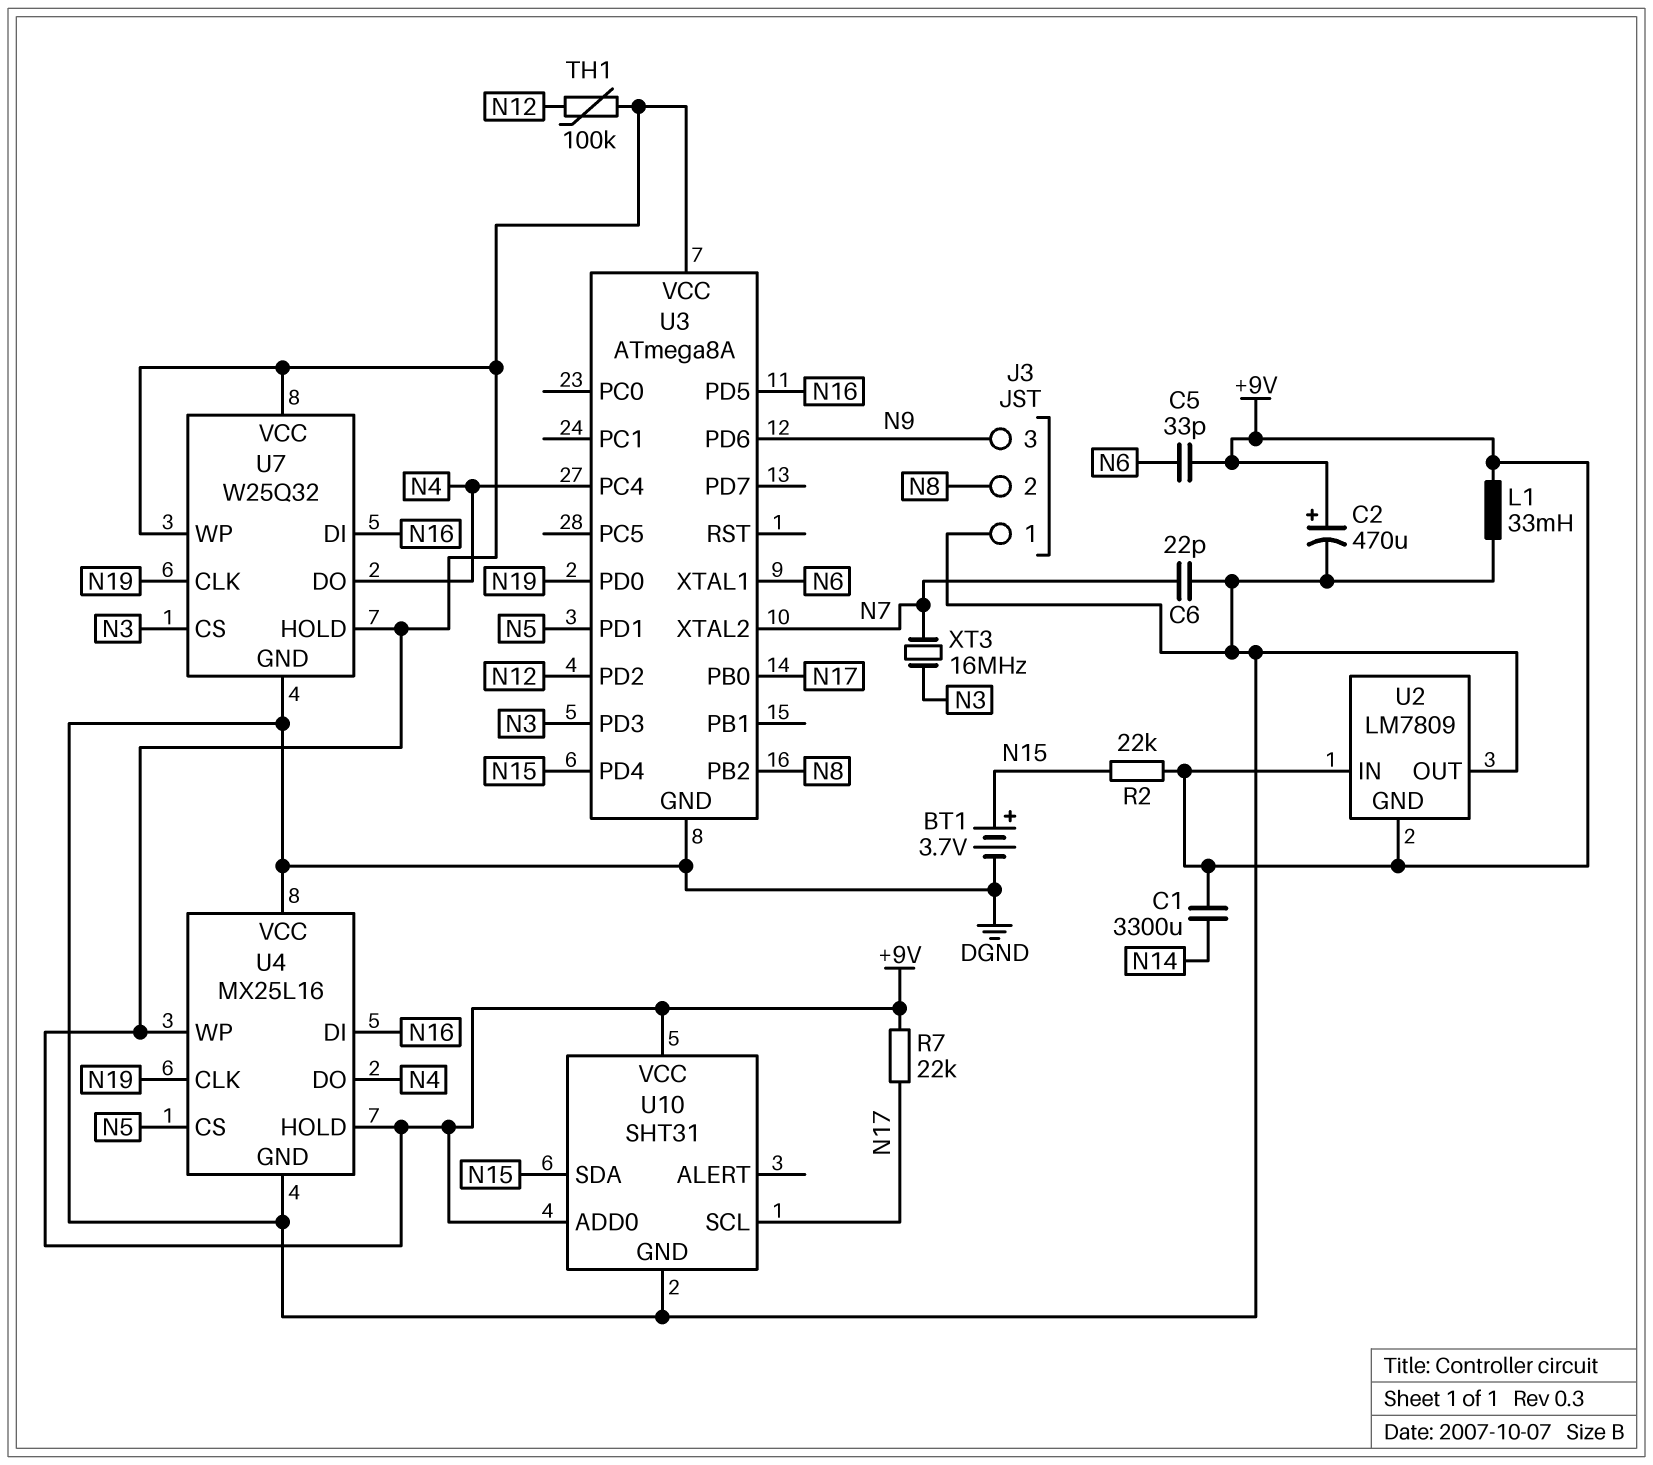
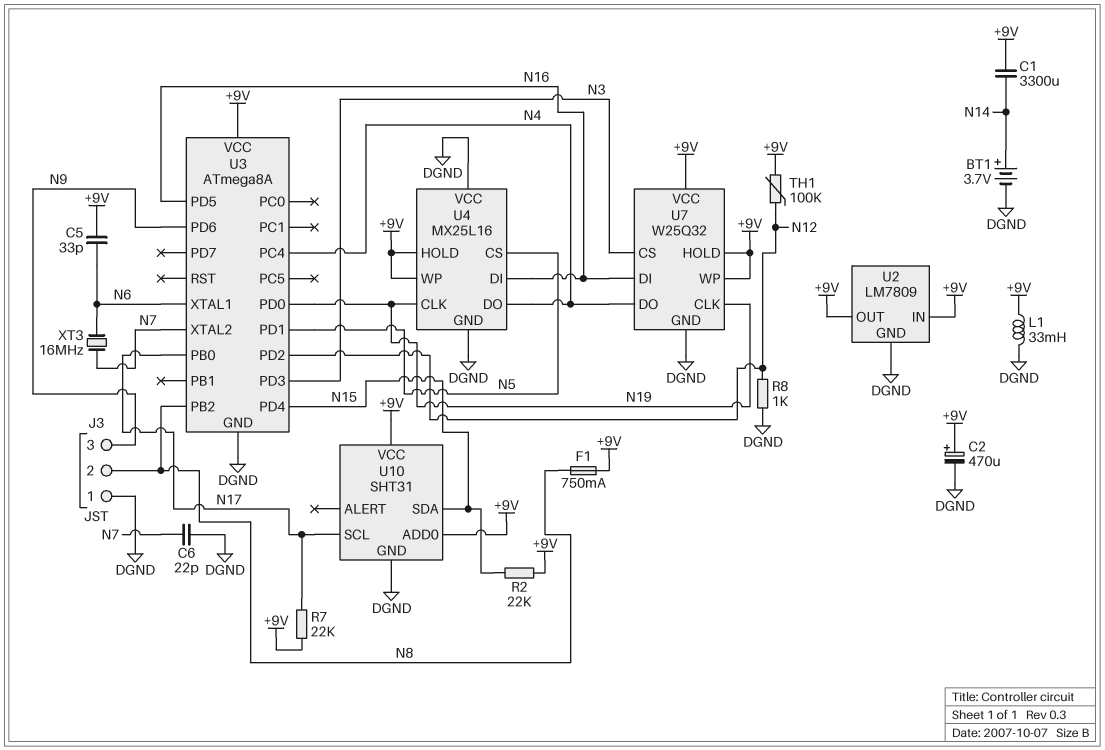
BT1: 3.7V (plus N15, minus DGND) -> 3.7V (plus N14, minus DGND)
F1: none -> 750mA (+9V, N8)
R8: none -> 1k (DGND, N12)
U2 pin GND: +9V -> DGND
U2 pin OUT: DGND -> +9V
XT3: 16MHz (N3, N7) -> 16MHz (N6, N7)

